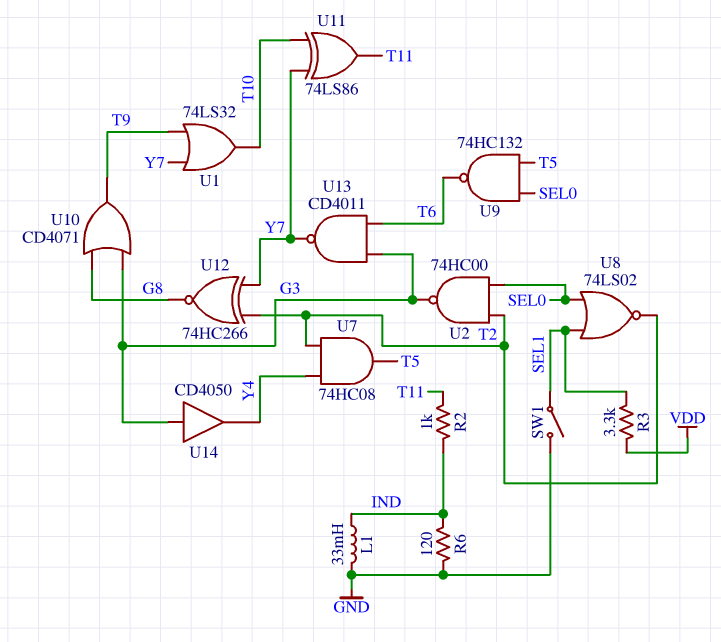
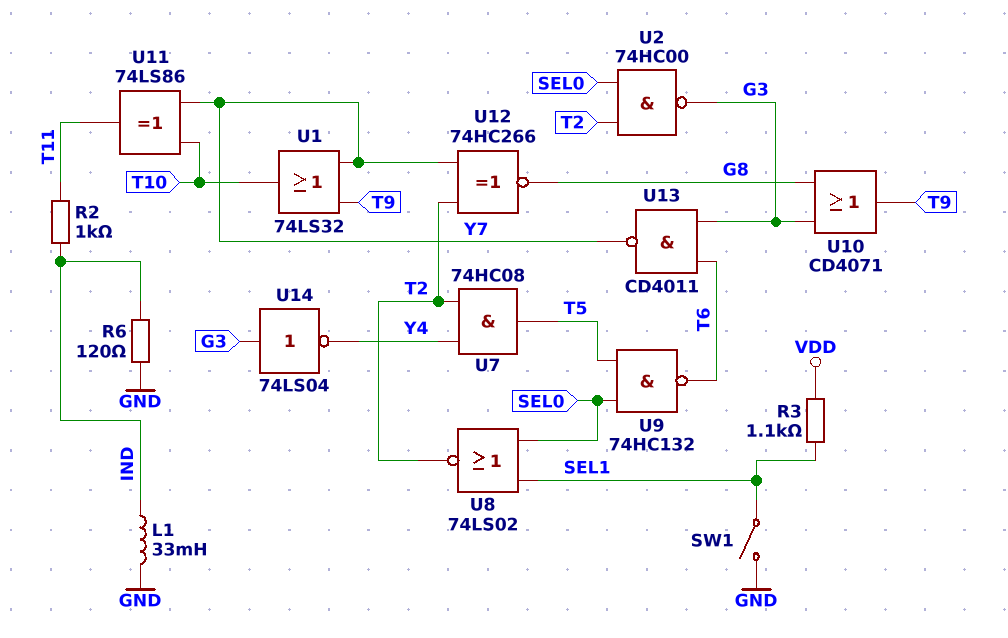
R3: 3.3k (SEL1, VDD) -> 1.1k (SEL1, VDD)
U14: buffer CD4050 (in G3, out Y4) -> NOT 74LS04 (in G3, out Y4)

